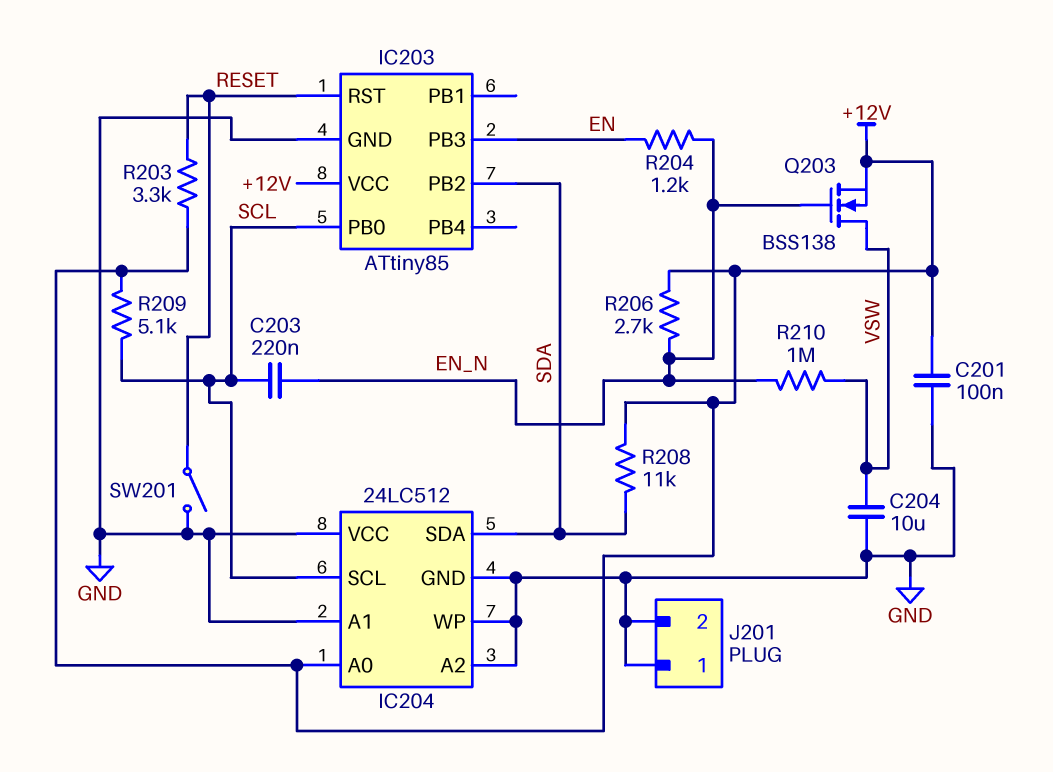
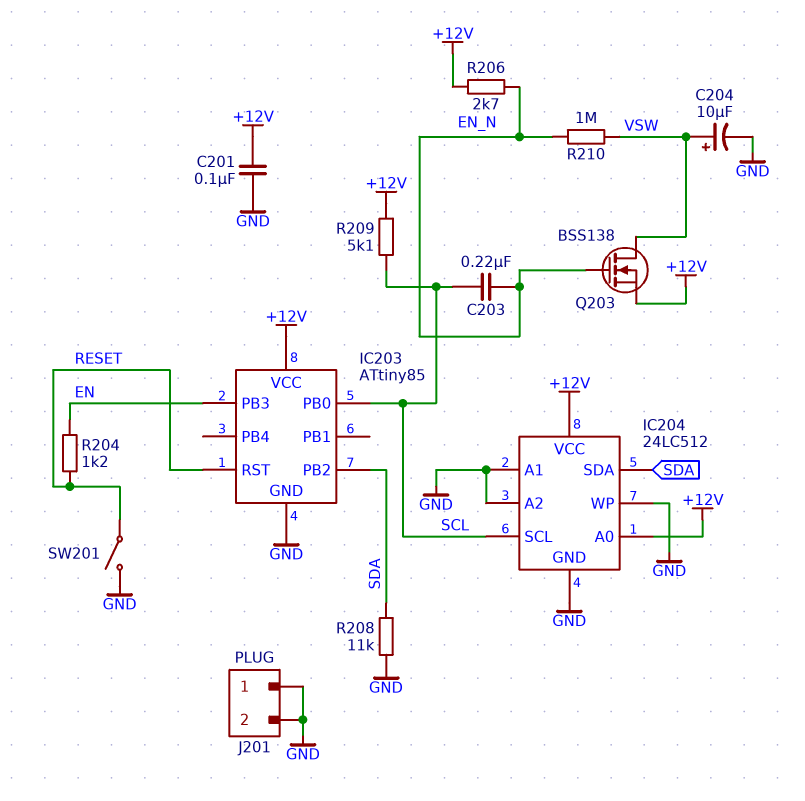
C204: 10uF (GND, VSW) -> 10uF (plus VSW, minus GND)
IC204 pin VCC: GND -> +12V
R203: 3.3k (+12V, RESET) -> none
R204: 1.2k (EN, EN_N) -> 1.2k (EN, RESET)
R208: 11k (+12V, SDA) -> 11k (GND, SDA)

